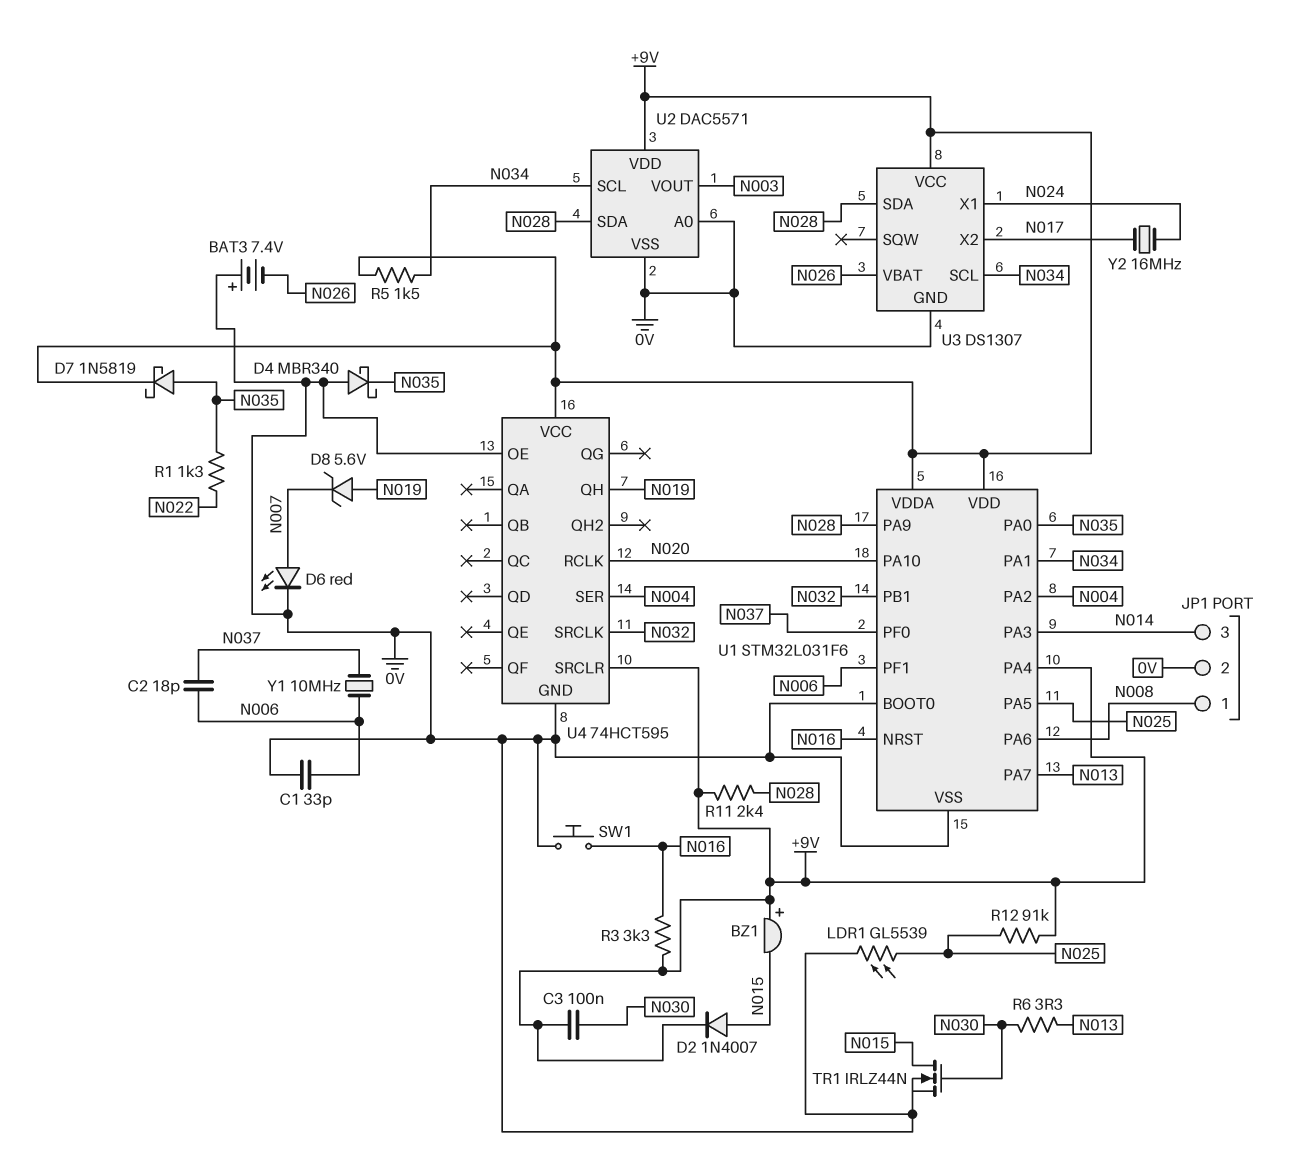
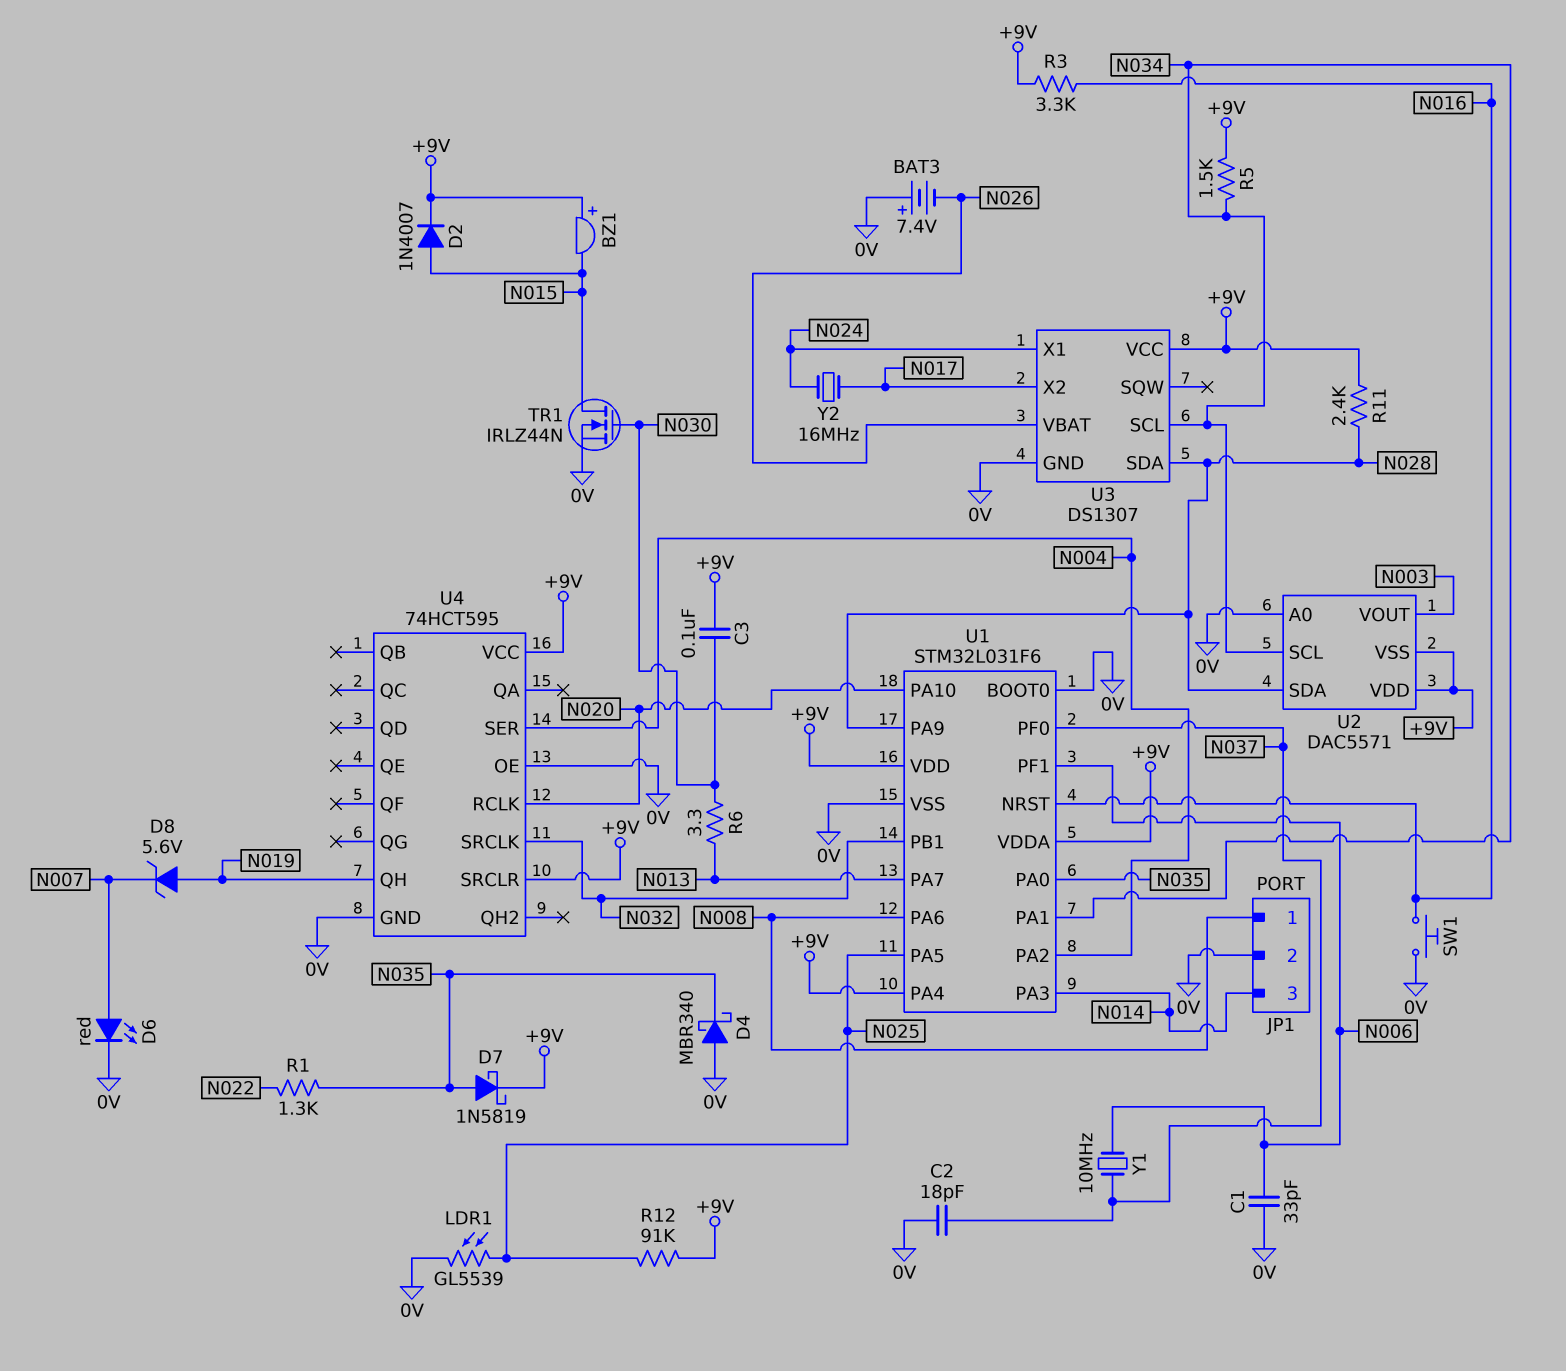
C2: 18pF (N006, N037) -> 18pF (0V, N037)
U2 pin VSS: 0V -> +9V

